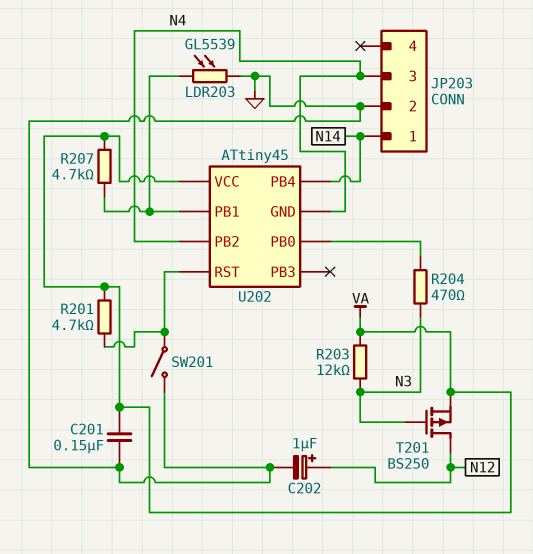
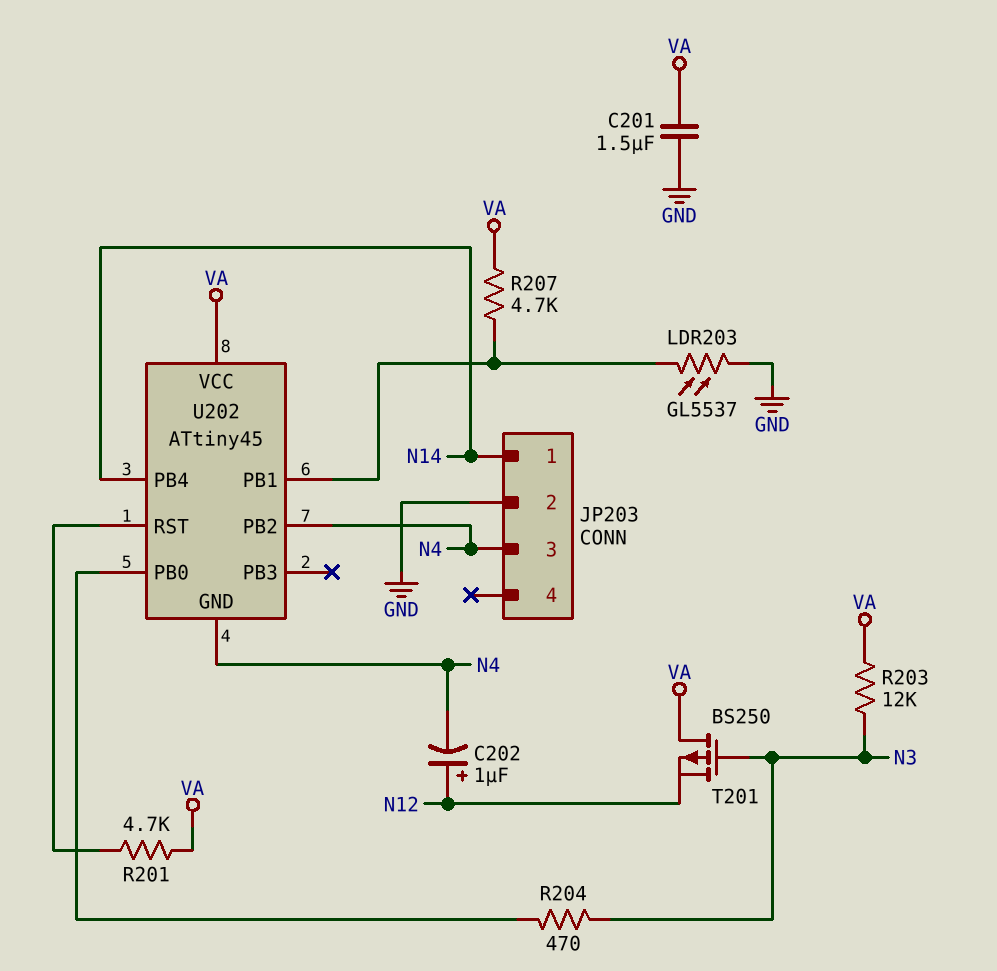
C201: 150nF (GND, VA) -> 1.5uF (GND, VA)
C202: 1uF (plus N12, minus GND) -> 1uF (plus N12, minus N4)
LDR203: GL5539 (GND, U202/PB1) -> GL5537 (GND, U202/PB1)
SW201: switch (GND, U202/RST) -> none
T201: PMOS BS250 (G N3, D N12, S VA) -> PMOS BS250 (G N3, D VA, S N12)

